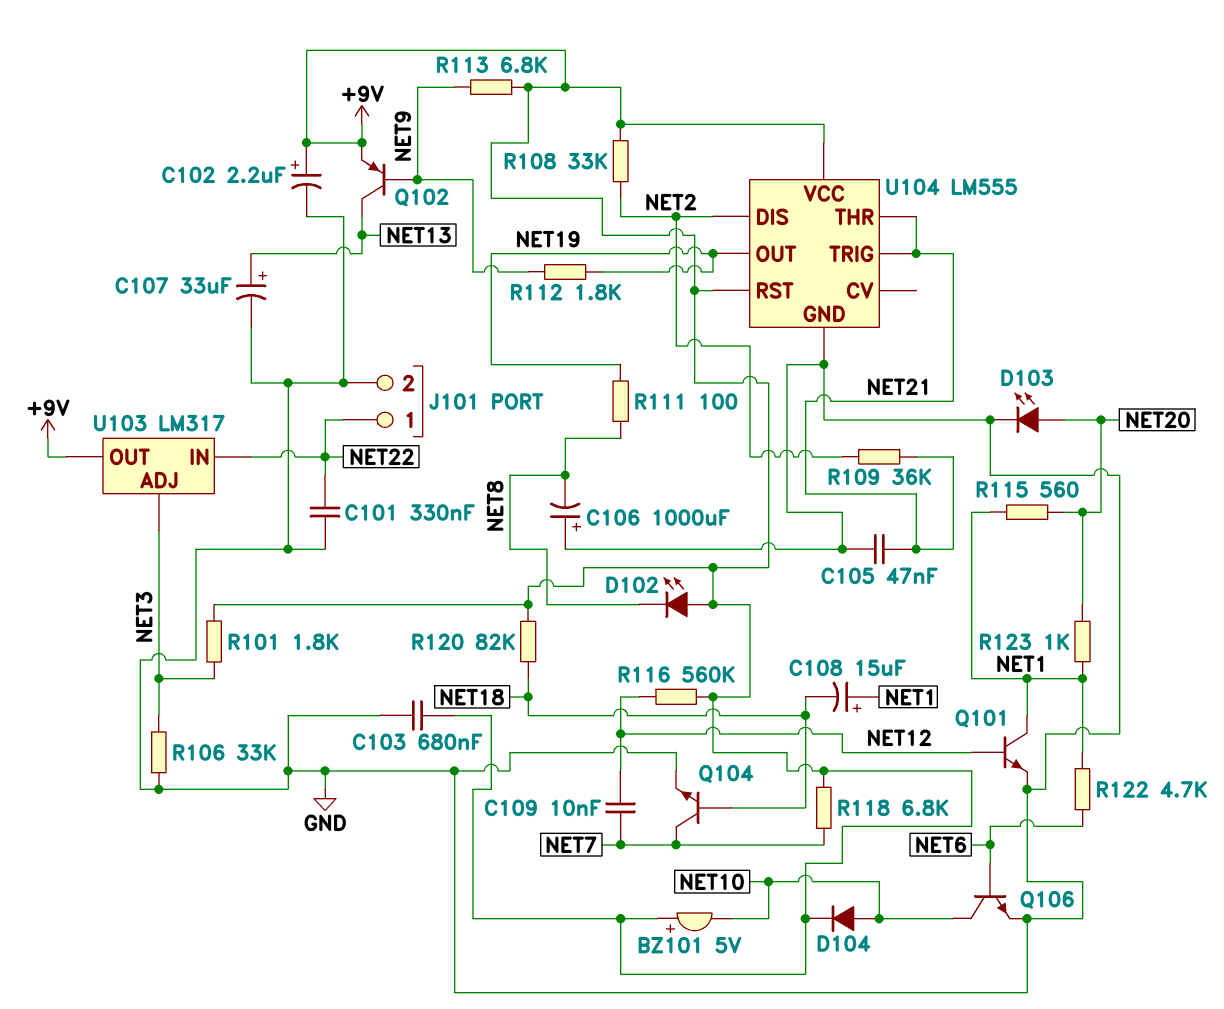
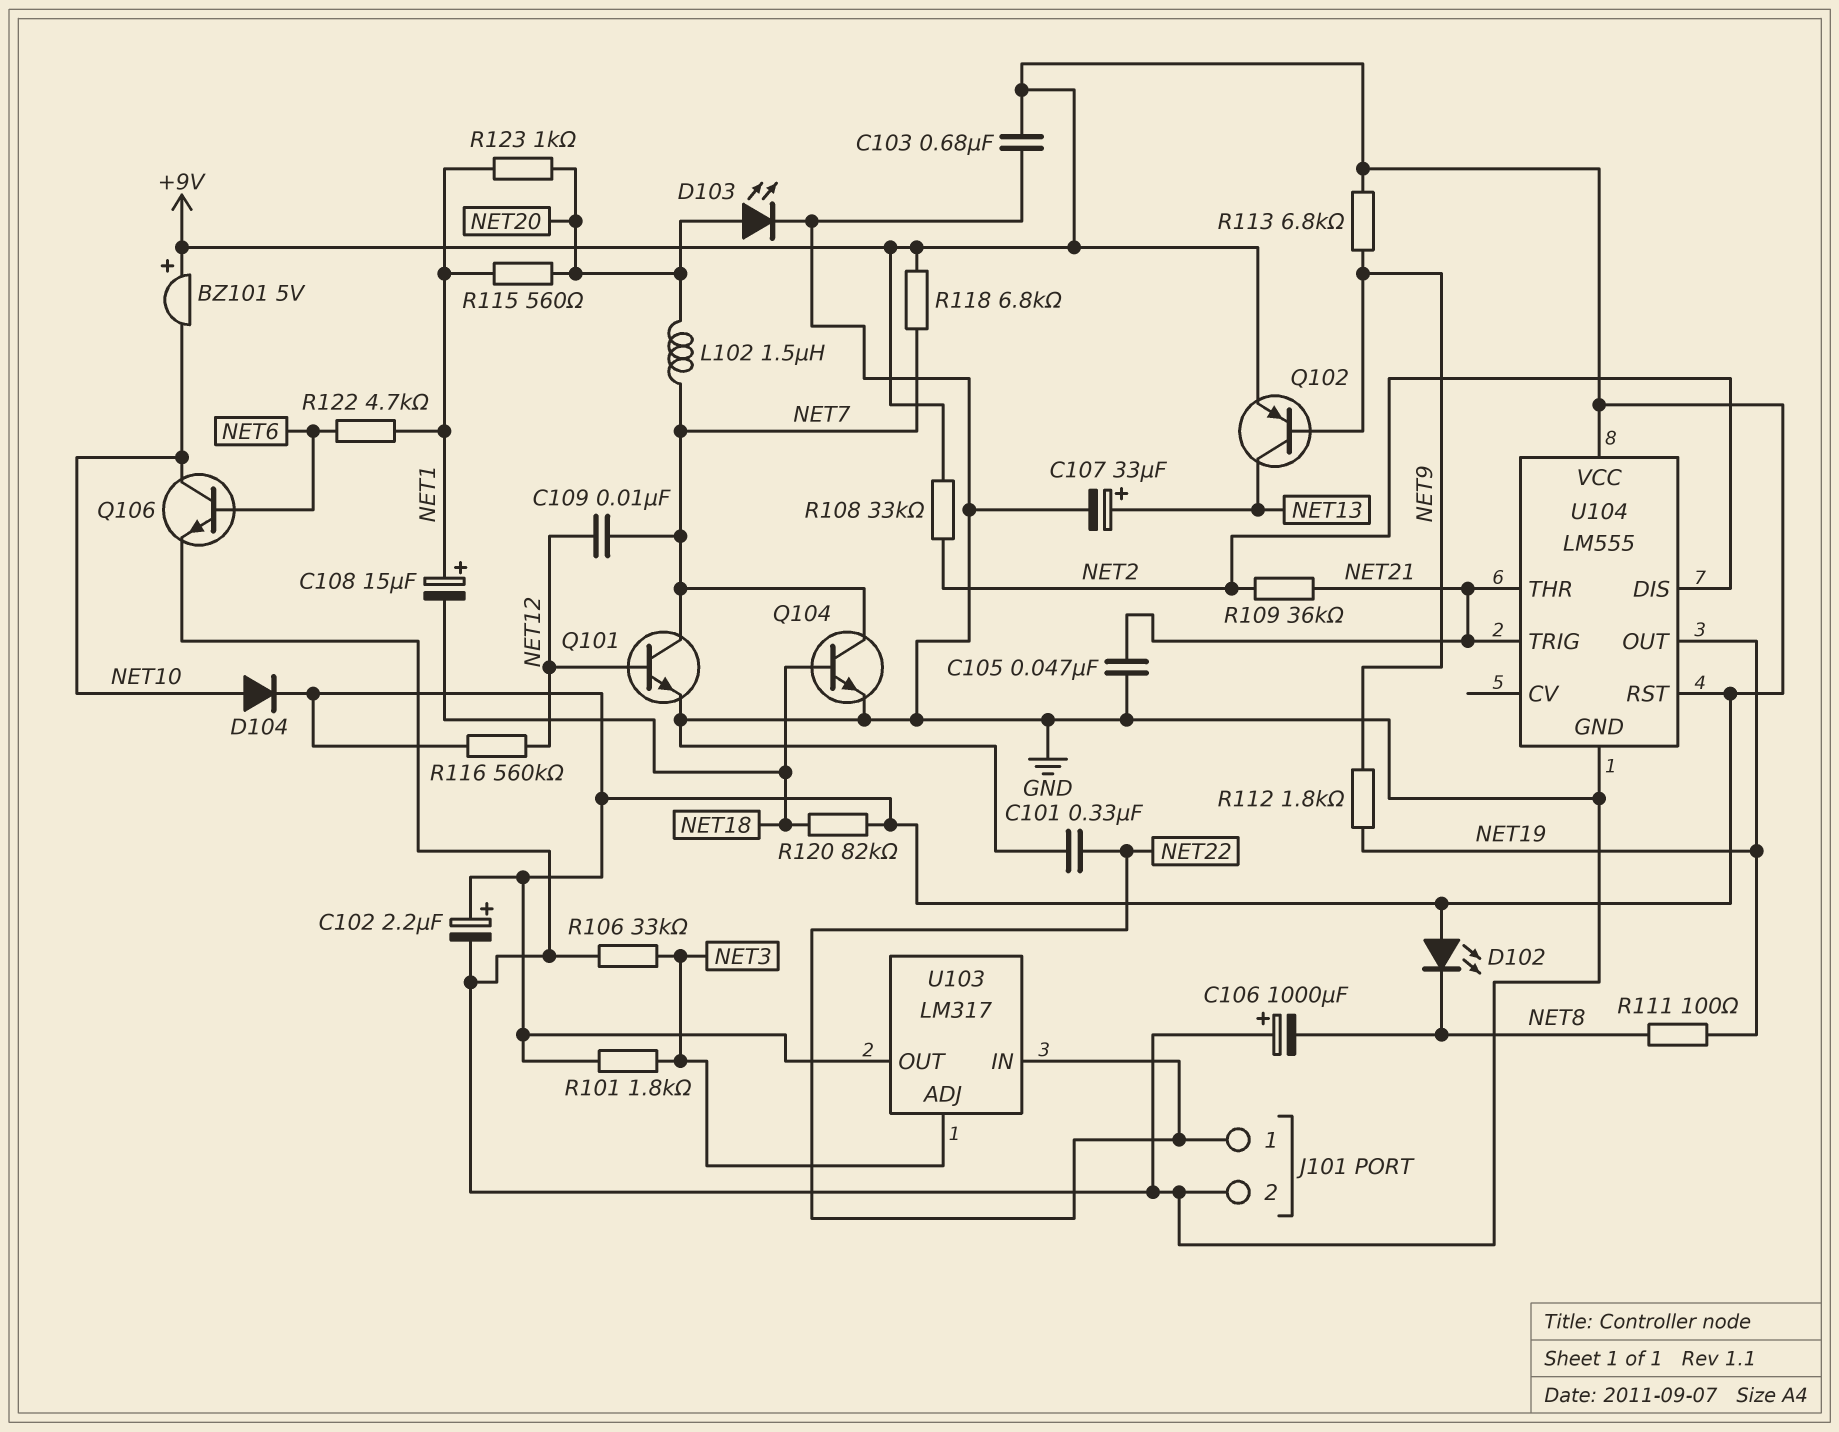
L102: none -> 1.5uH (NET7, NET20)
Q101: NPN (B NET12, C NET1, E GND) -> NPN (B NET12, C NET7, E GND)

